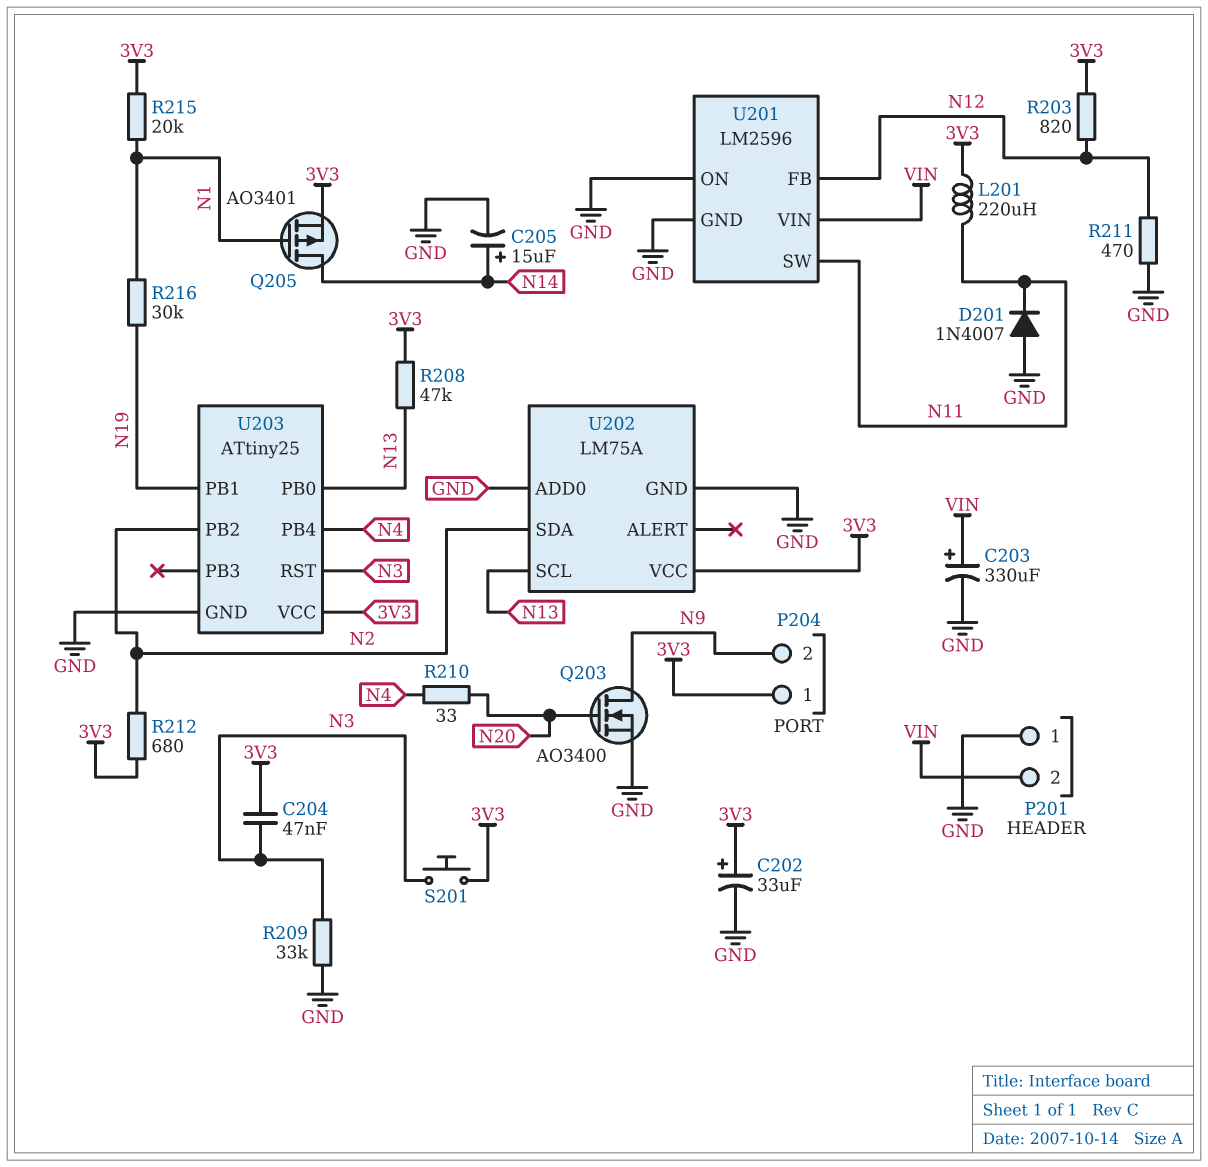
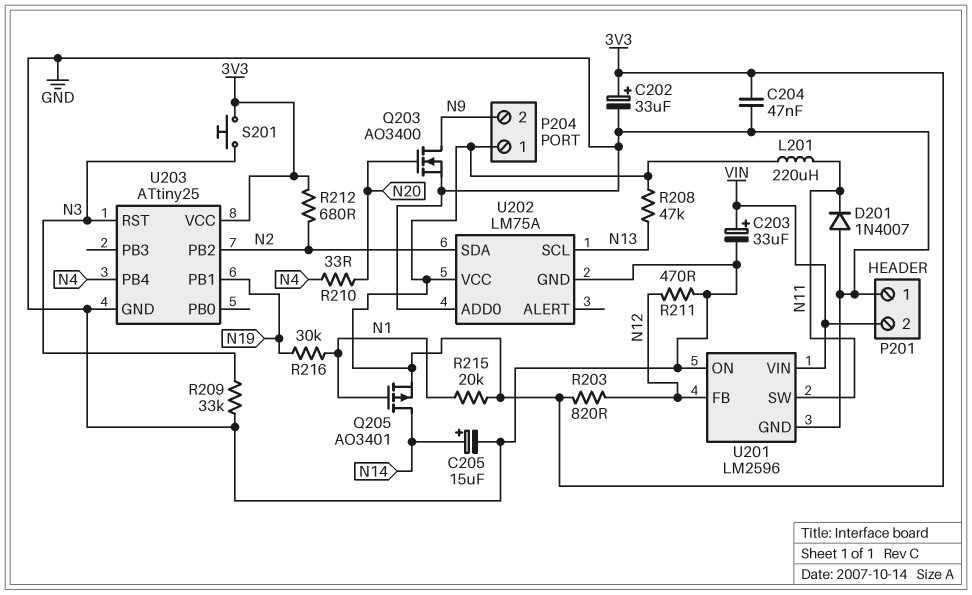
C203: 330uF (plus VIN, minus GND) -> 33uF (plus VIN, minus GND)
C204: 47nF (3V3, N3) -> 47nF (3V3, GND)
U203 pin PB0: N13 -> none

